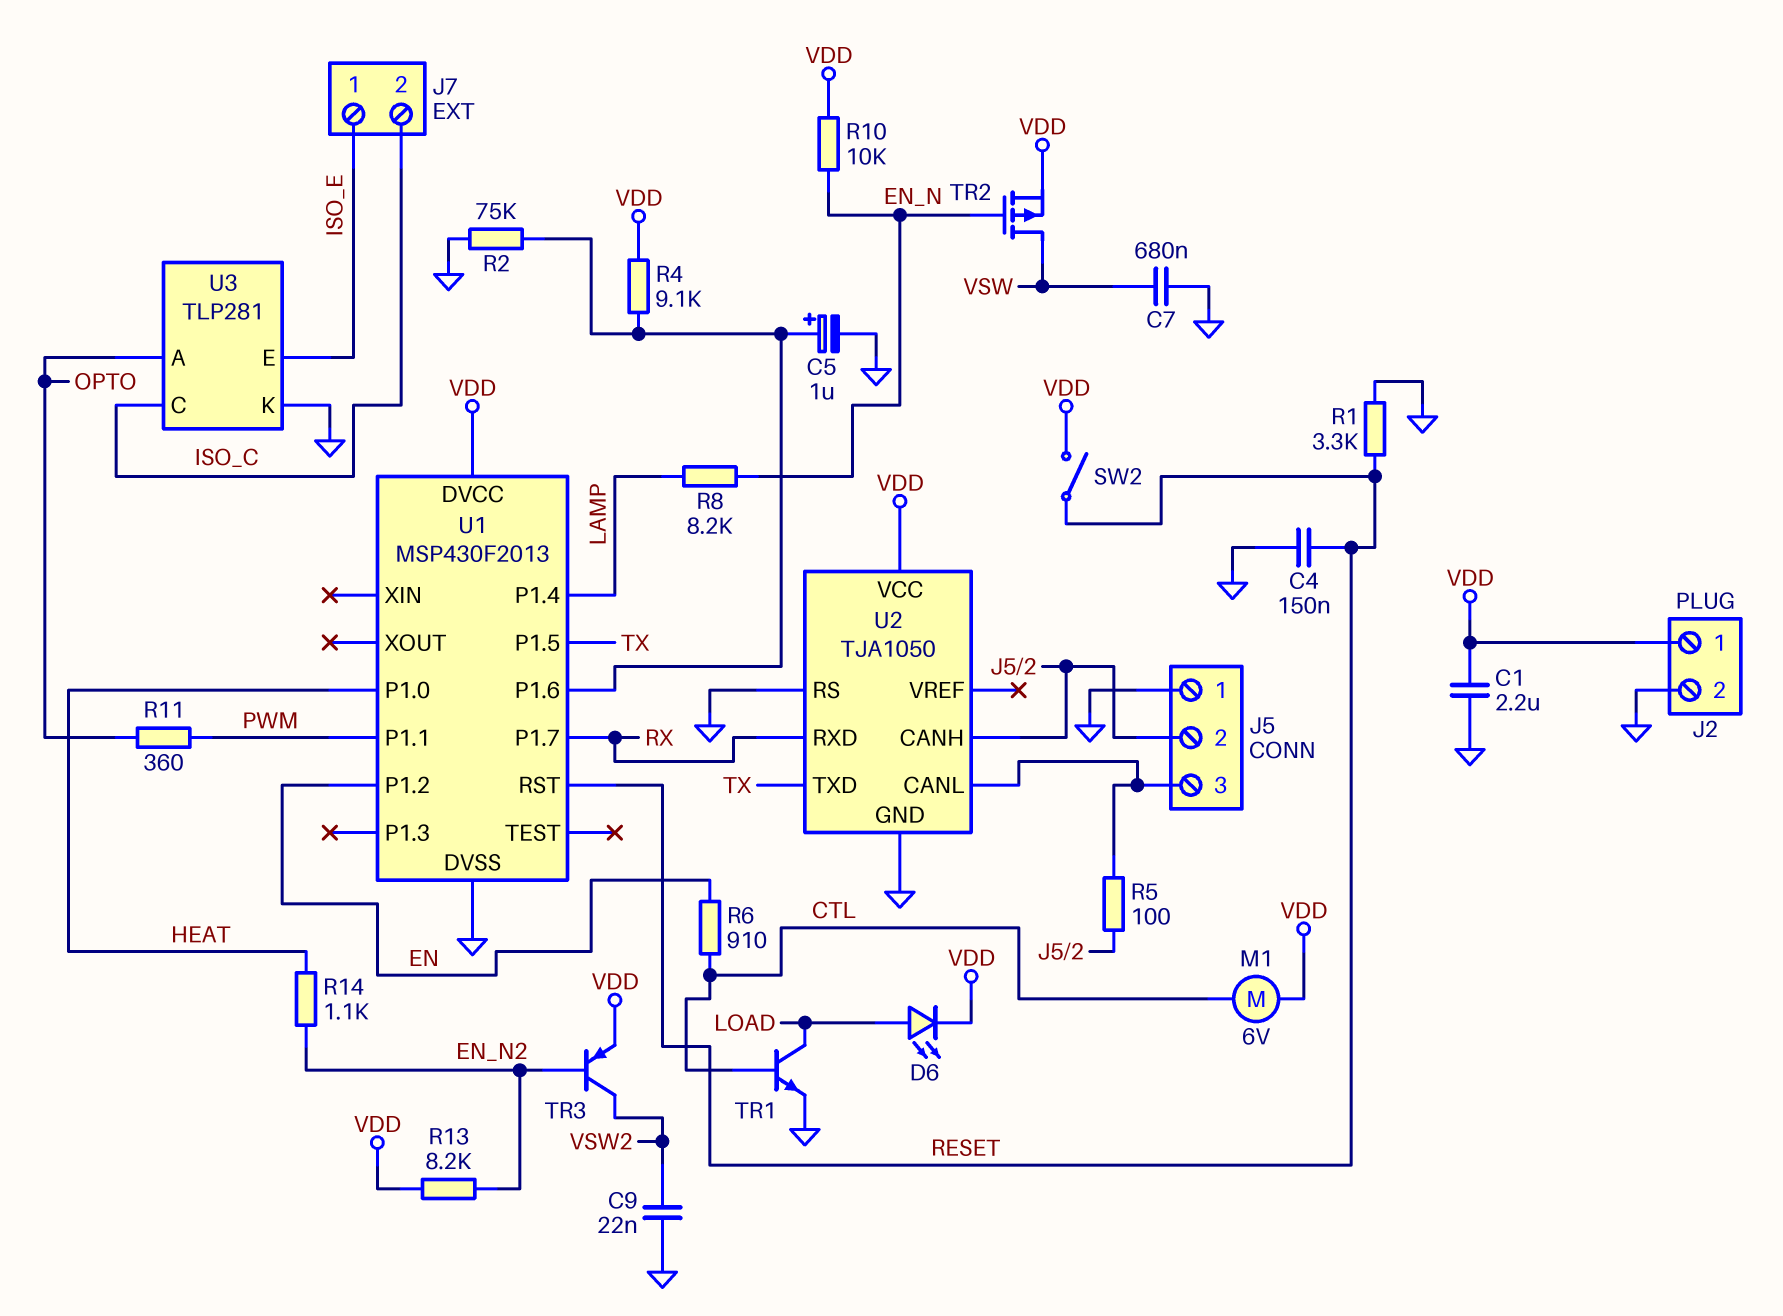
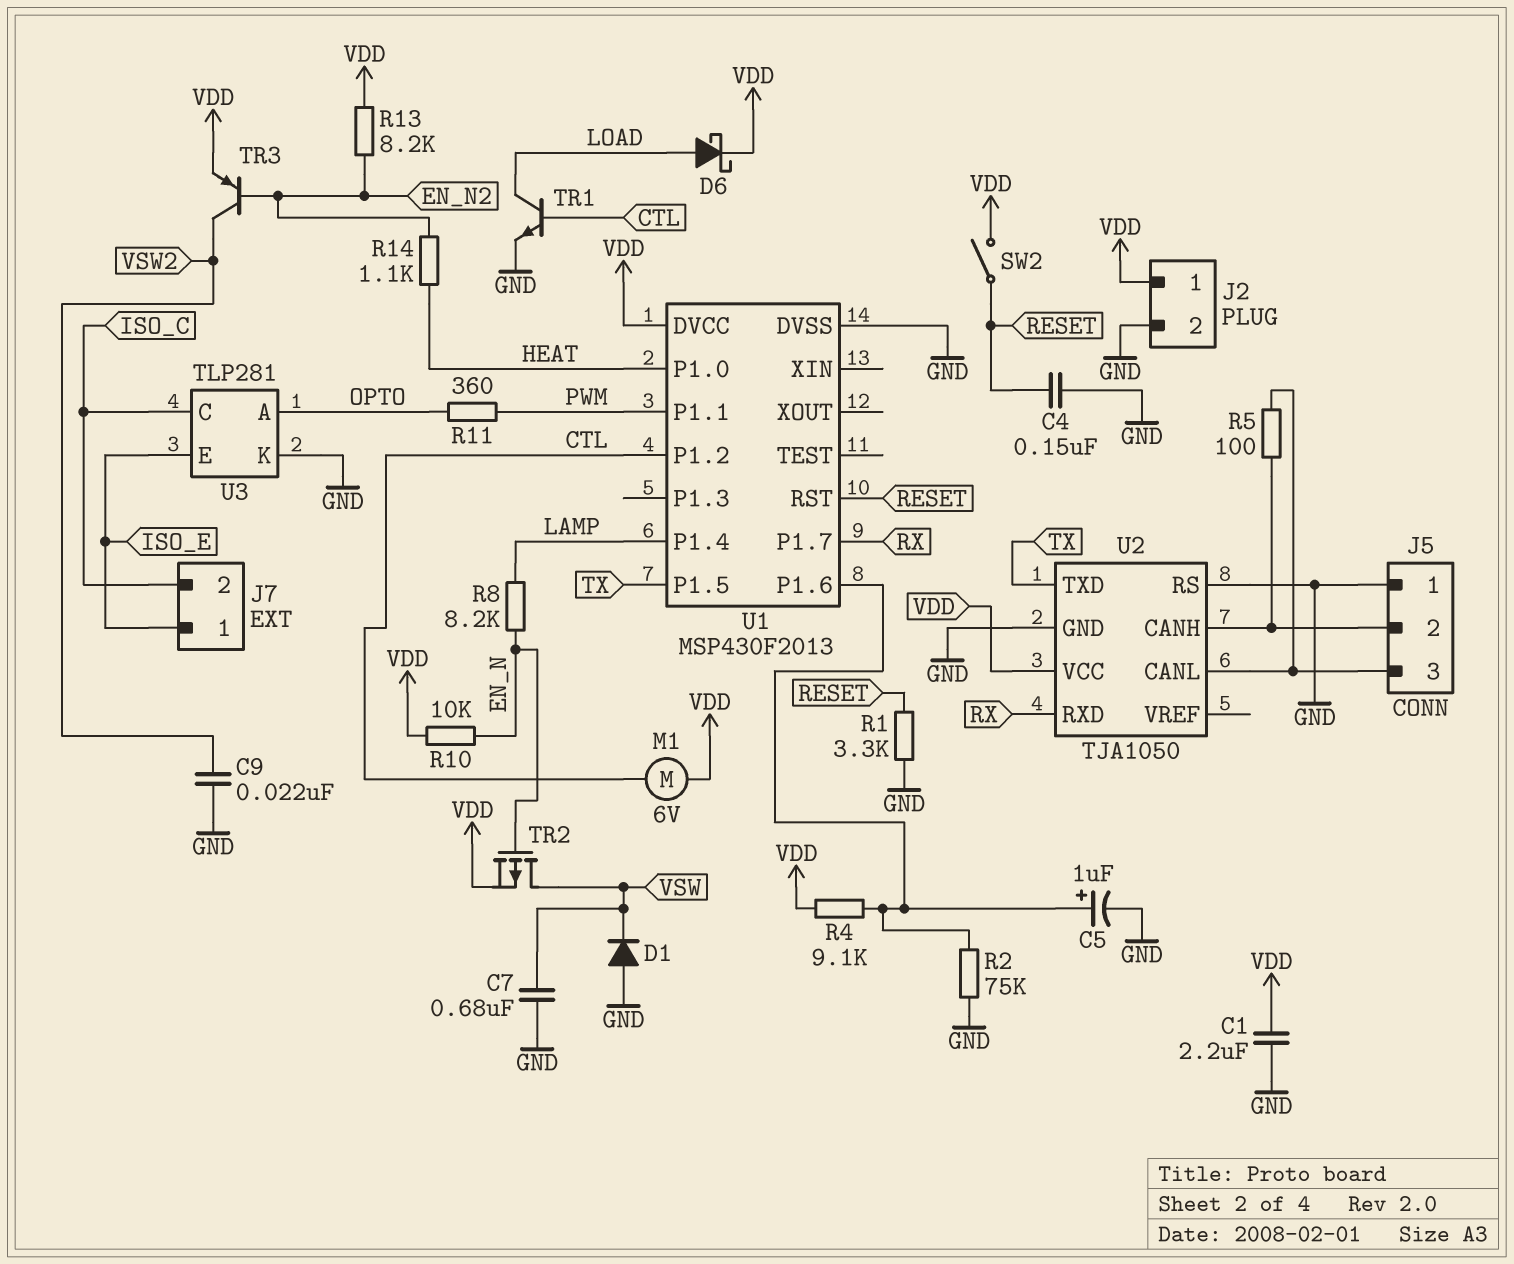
D1: none -> diode (A GND, K VSW)
D6: LED (A LOAD, K VDD) -> schottky (A LOAD, K VDD)
R6: 910 (CTL, EN) -> none
U1 pin P1.2: EN -> CTL

